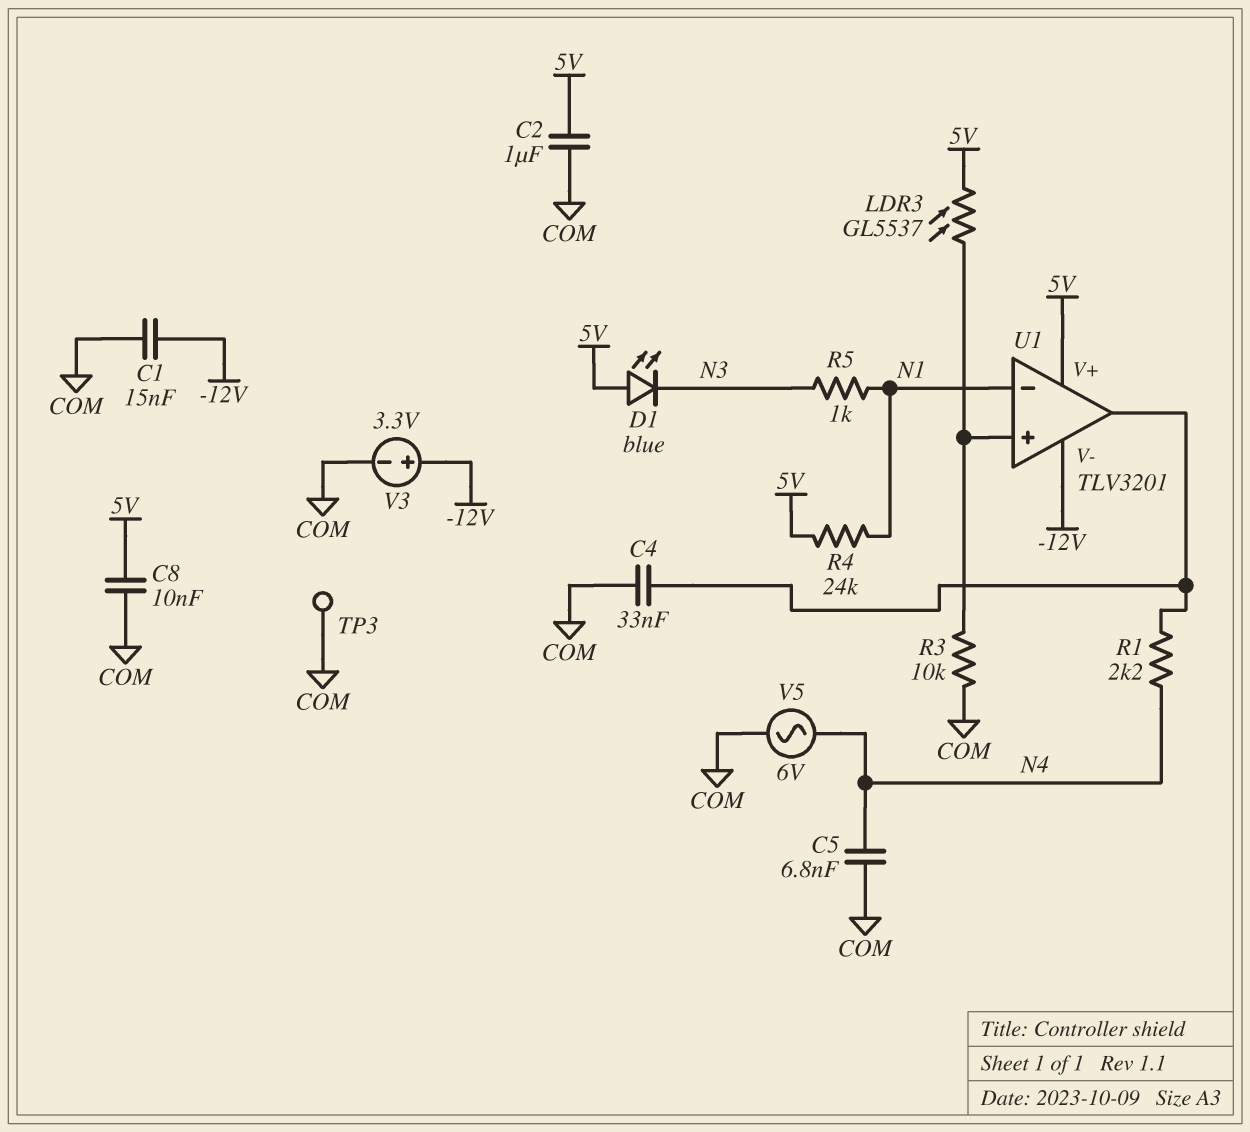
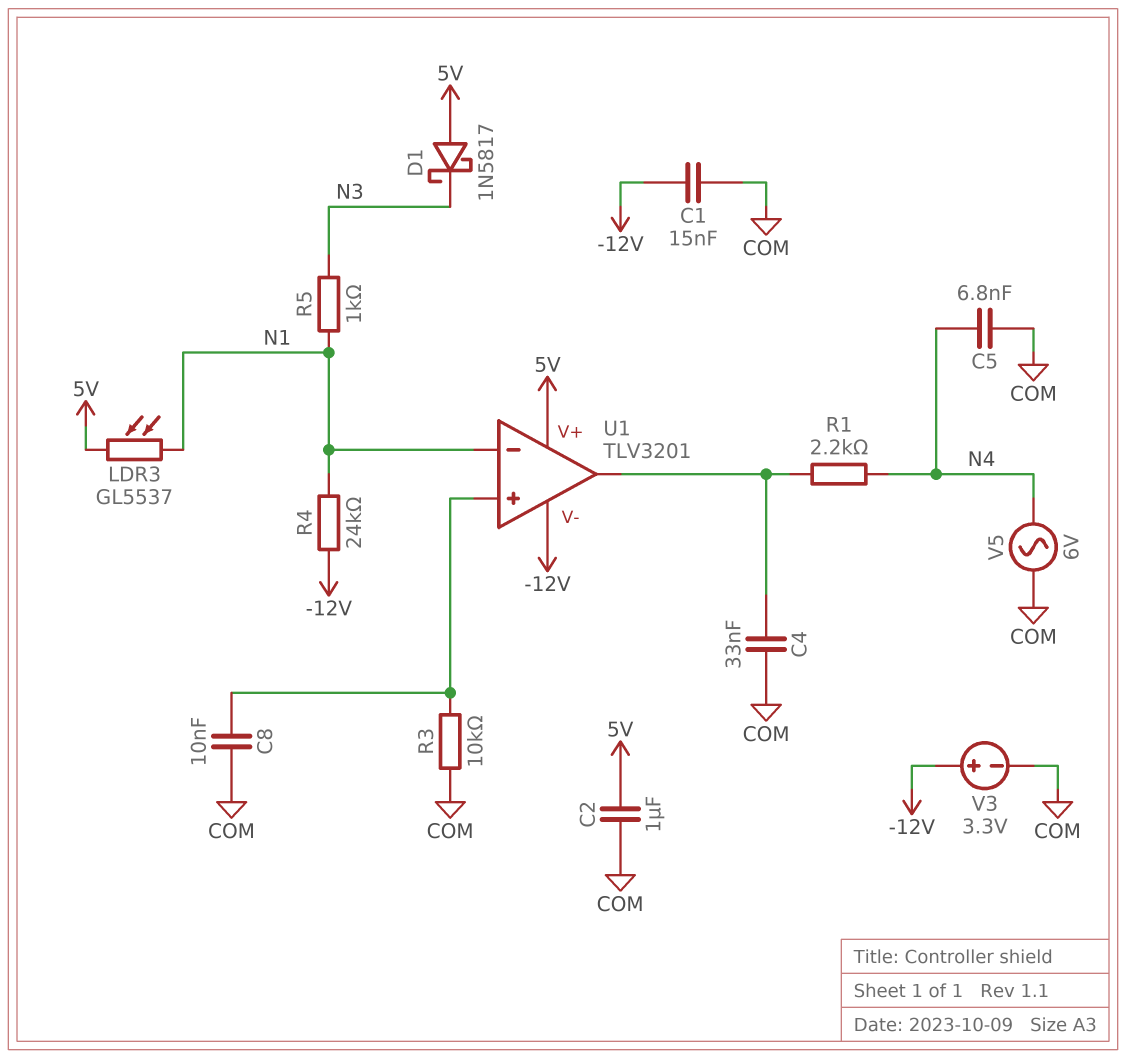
C8: 10nF (5V, COM) -> 10nF (COM, U1/in+)
D1: LED blue (A 5V, K N3) -> schottky 1N5817 (A 5V, K N3)
LDR3: GL5537 (5V, U1/in+) -> GL5537 (5V, N1)
R4: 24k (5V, N1) -> 24k (-12V, N1)
TP3: test point (COM) -> none

